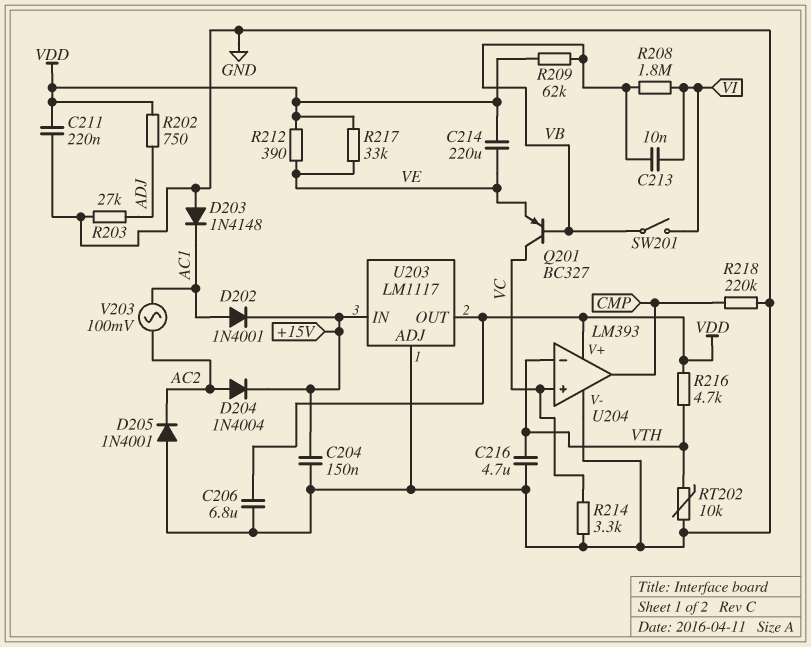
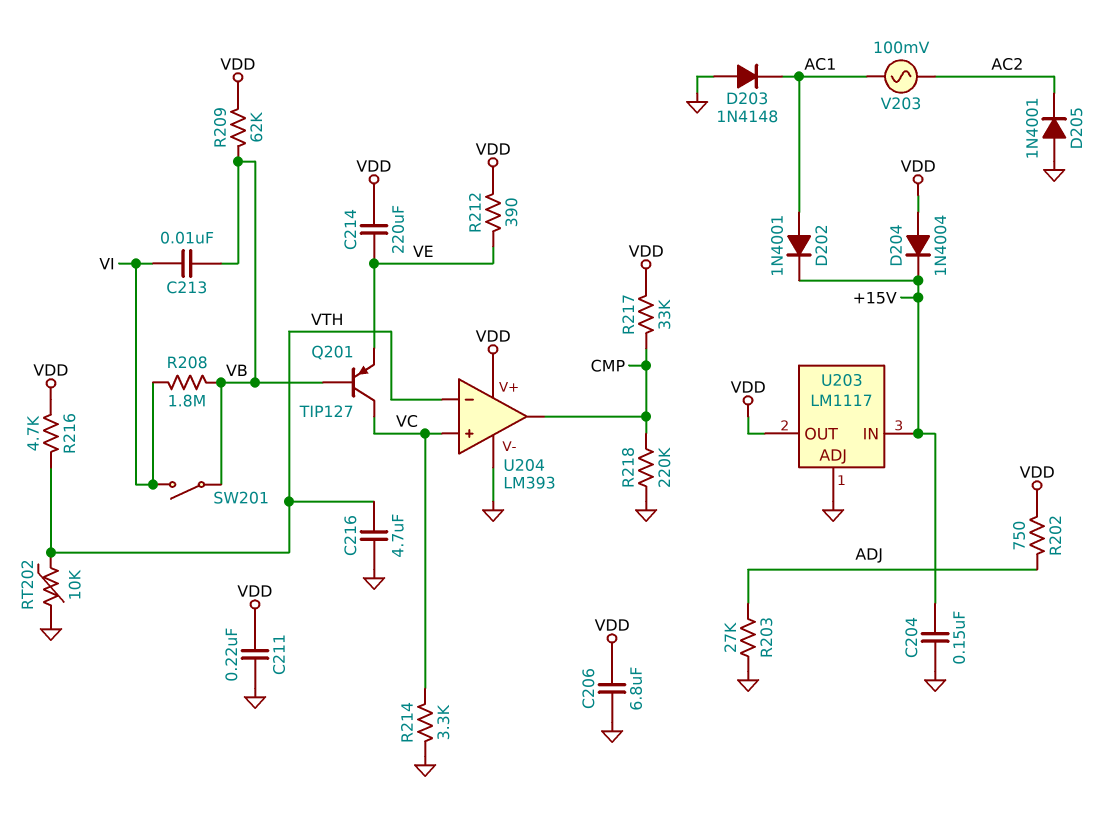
D204: diode 1N4004 (A AC2, K +15V) -> diode 1N4004 (A VDD, K +15V)
Q201: PNP BC327 (B VB, C VC, E VE) -> PNP TIP127 (B VB, C VC, E VE)
R217: 33k (VDD, VE) -> 33k (CMP, VDD)

